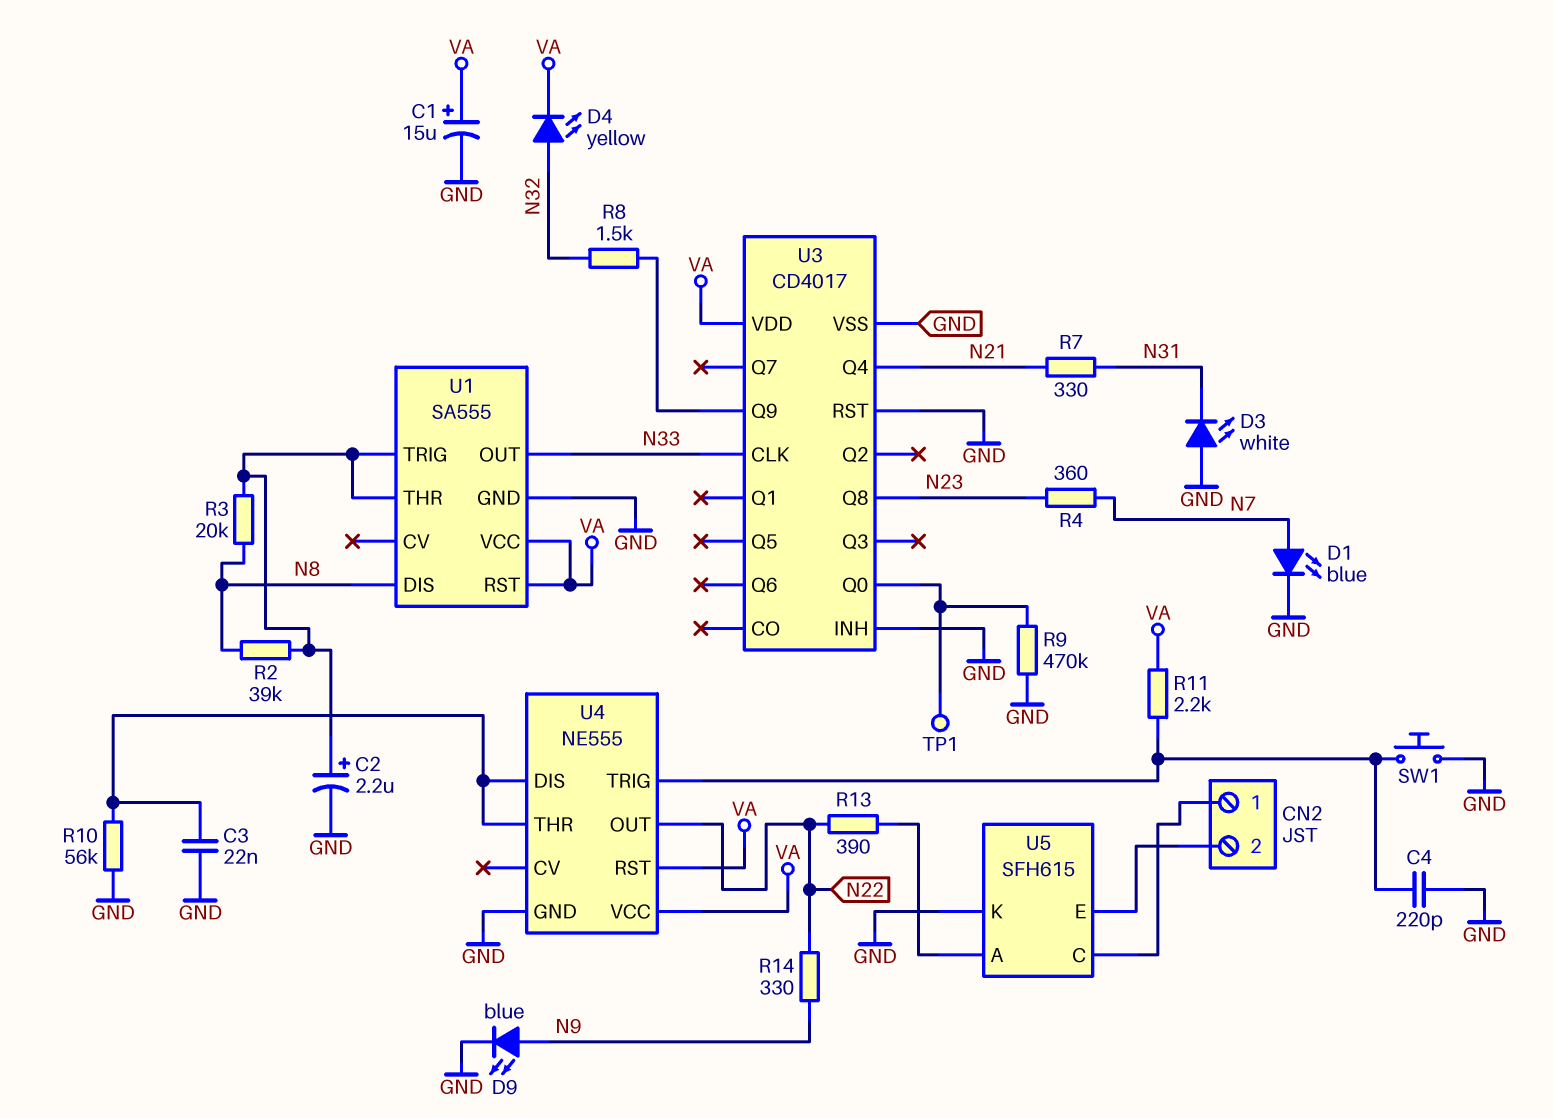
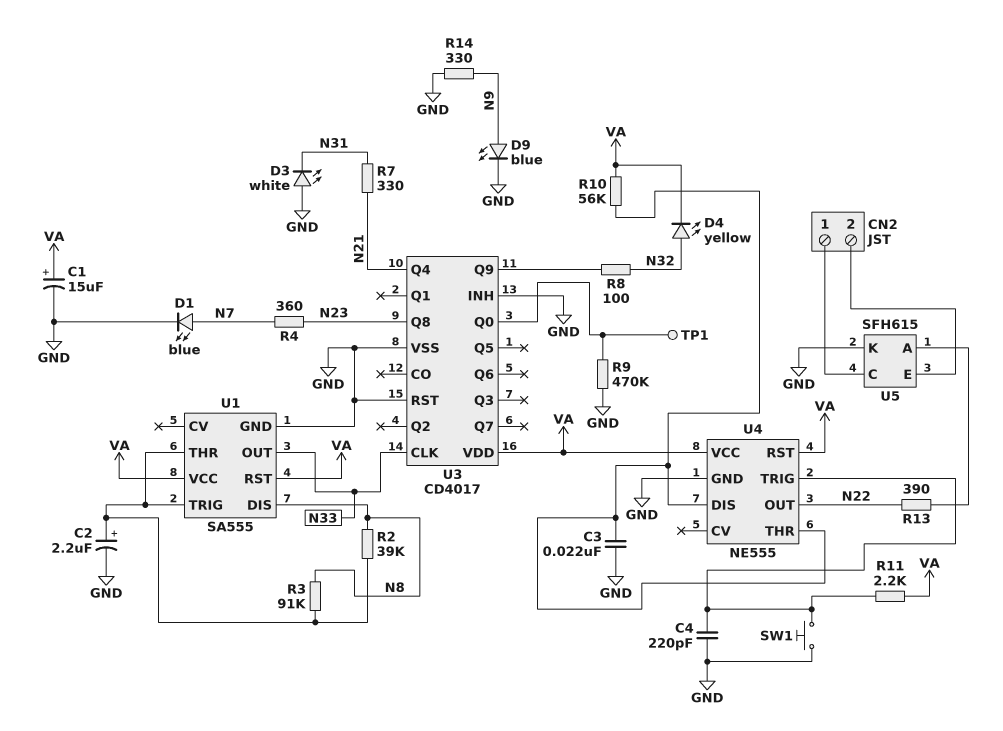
R3: 20k (N8, U1/THR) -> 91k (N8, U1/THR)
R8: 1.5k (N32, U3/Q9) -> 100 (N32, U3/Q9)
R10: 56k (GND, U4/DIS) -> 56k (U4/DIS, VA)
R14: 330 (N9, N22) -> 330 (GND, N9)

